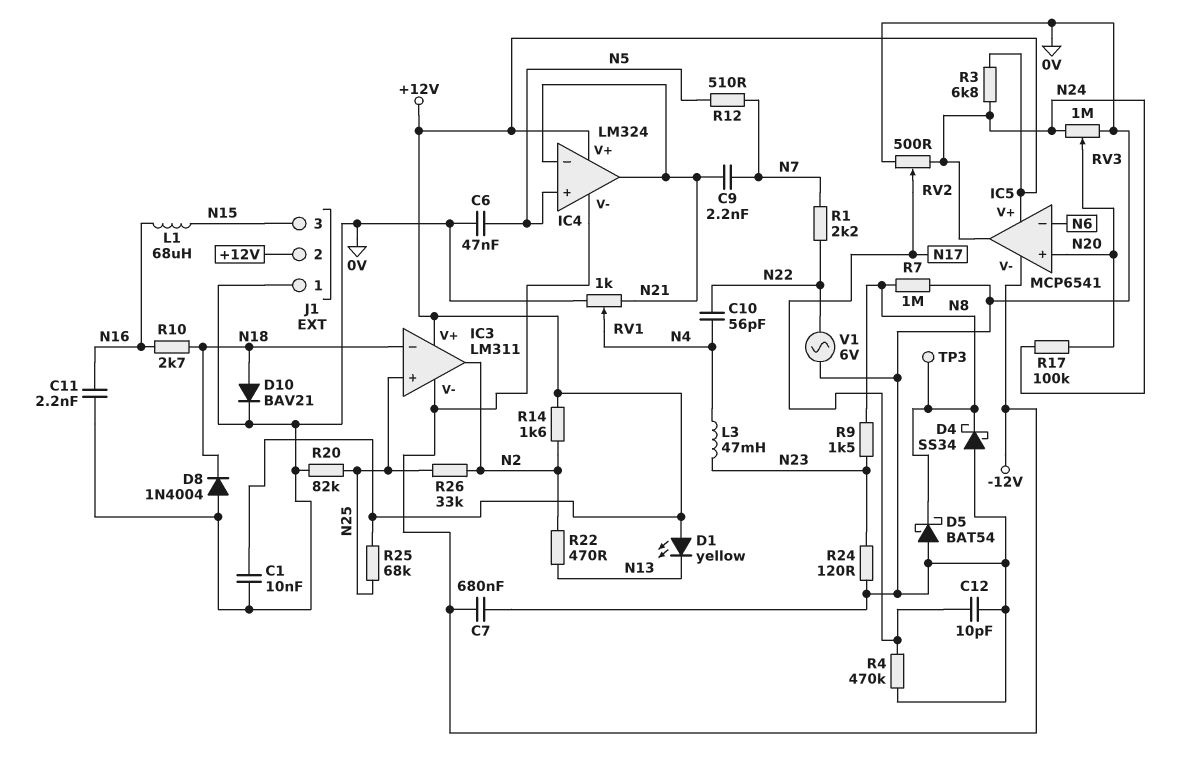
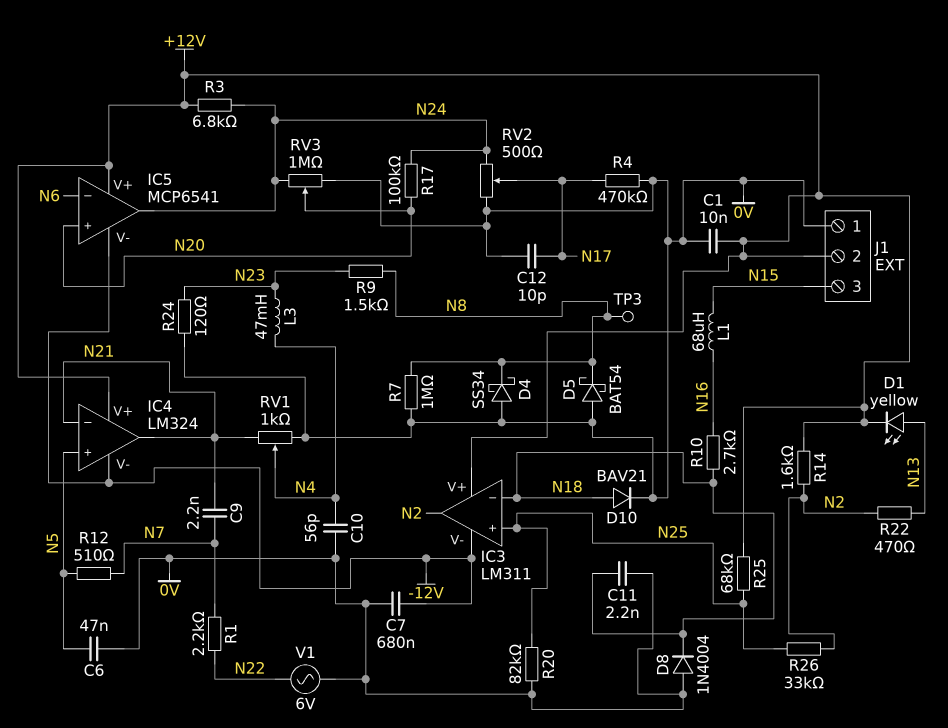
C10: 56pF (N4, N22) -> 56pF (0V, N4)
C11: 2.2nF (0V, N16) -> 2.2nF (0V, N18)
D1: LED yellow (A +12V, K N13) -> LED yellow (A N13, K +12V)

